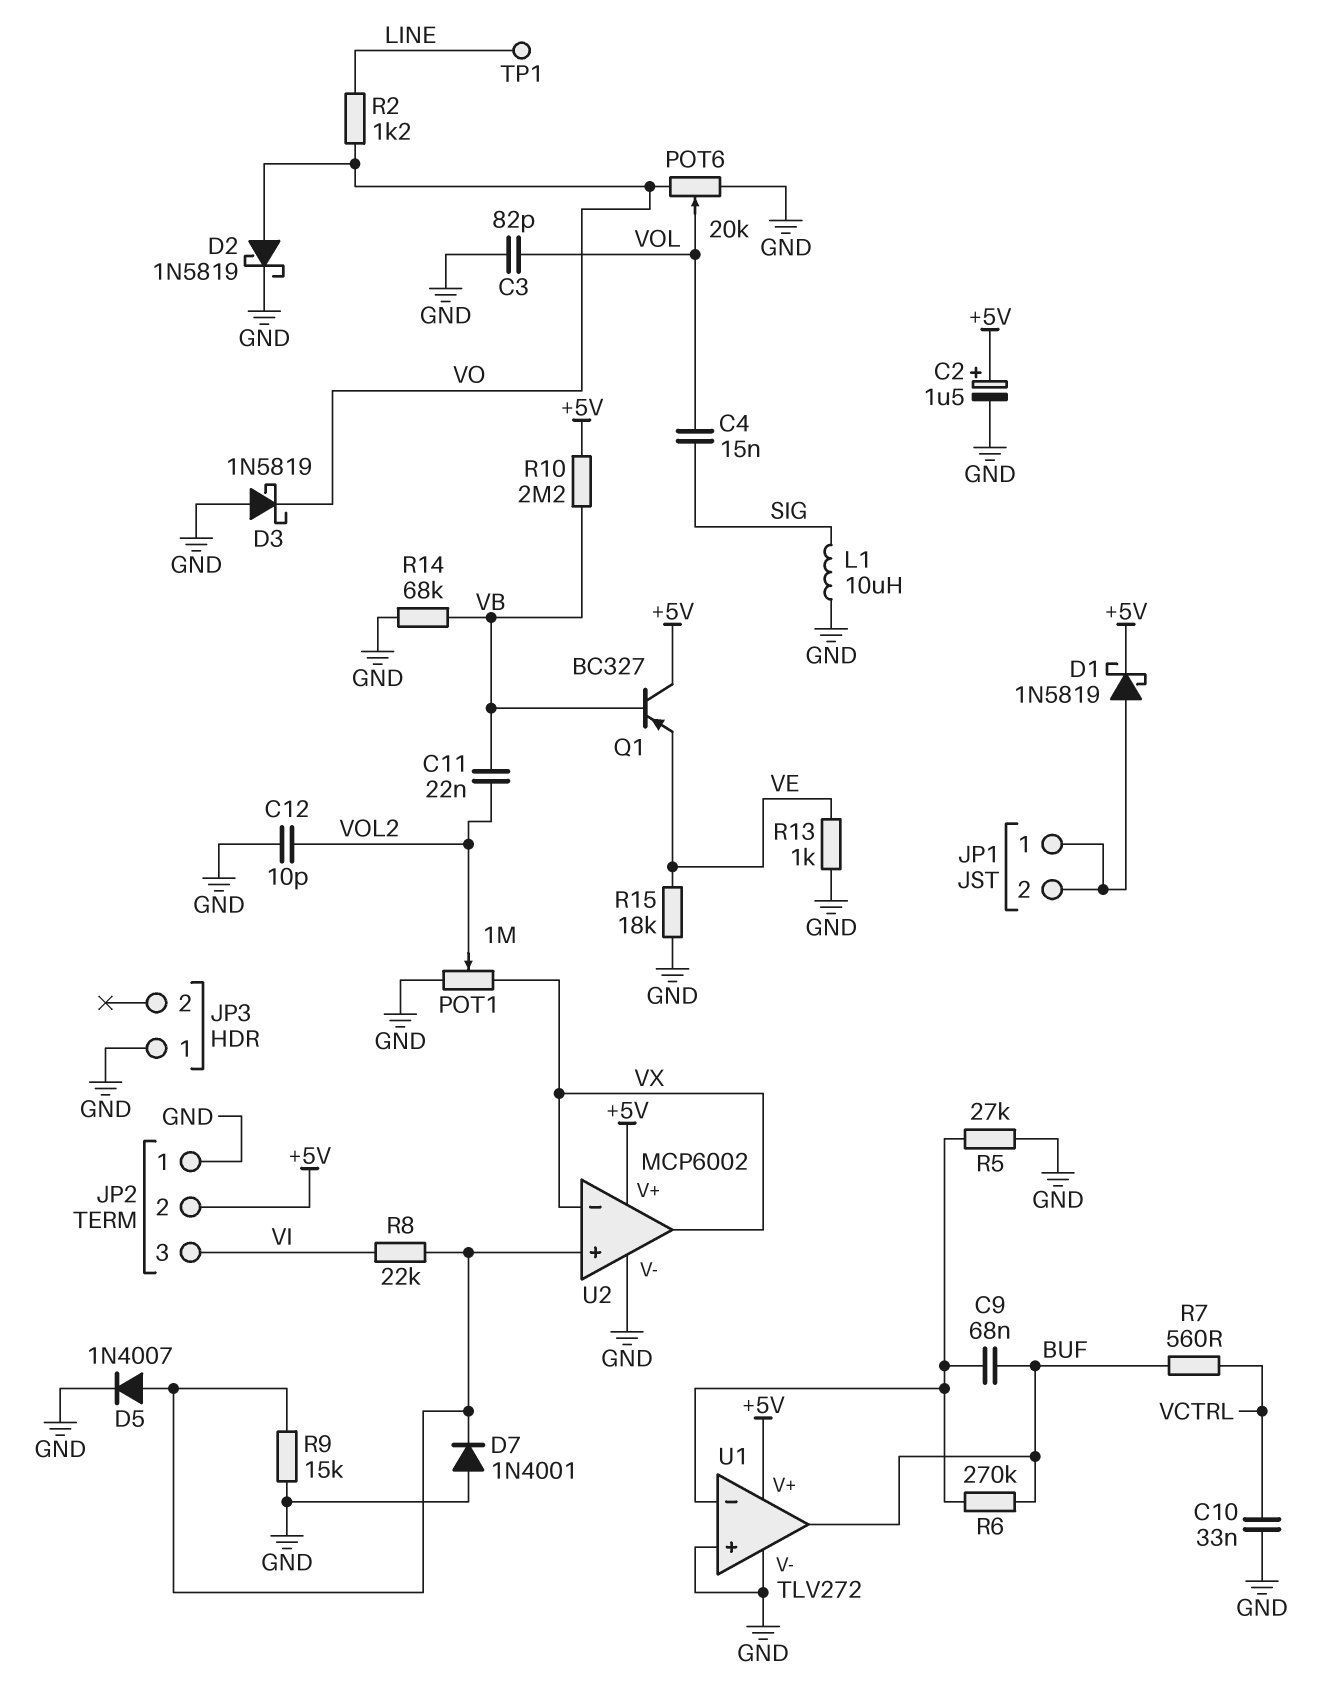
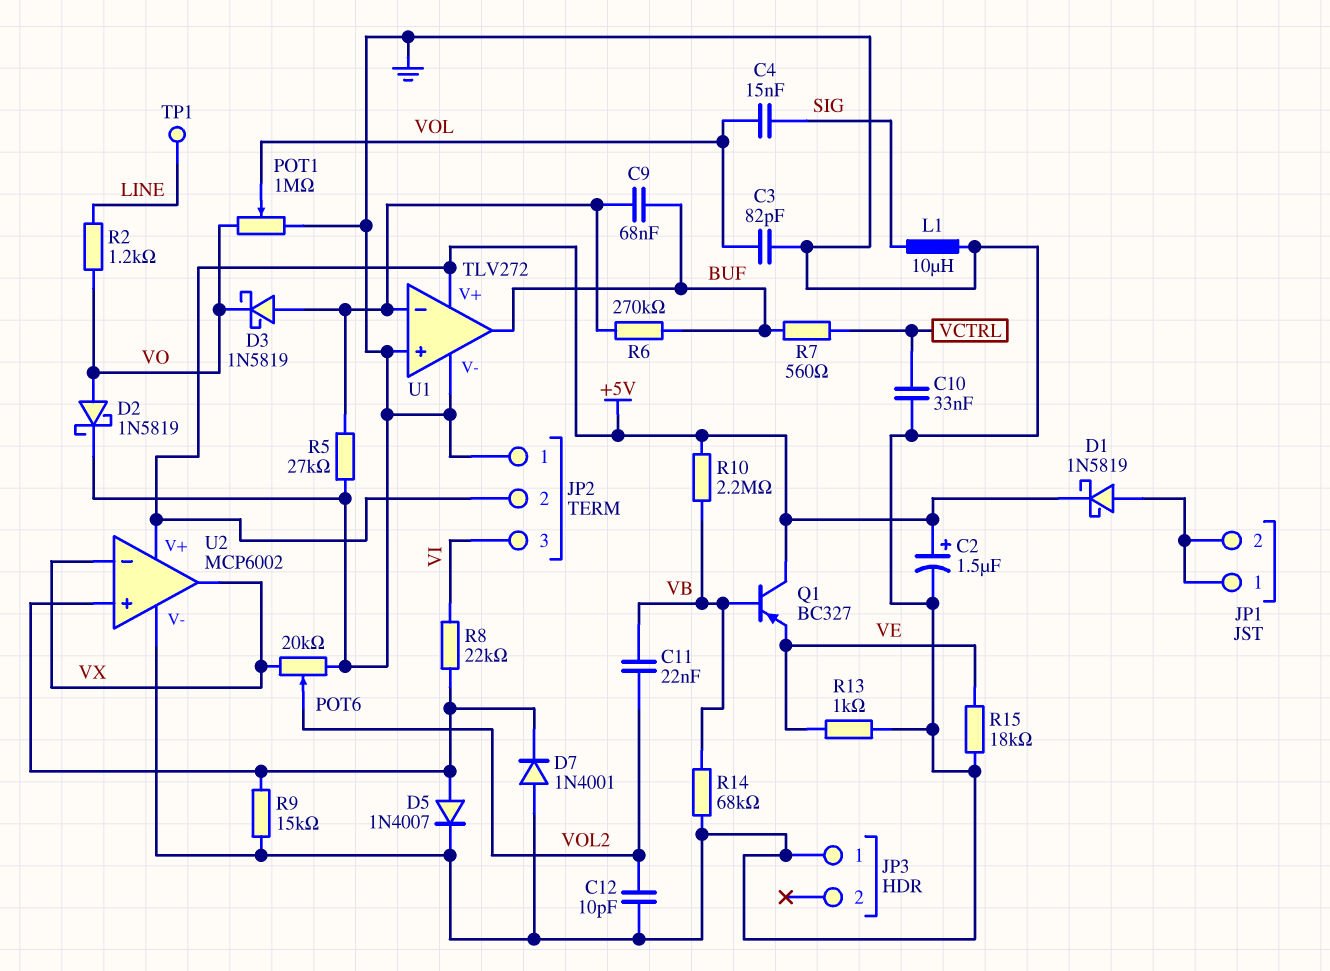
D3: schottky 1N5819 (A GND, K VO) -> schottky 1N5819 (A U1/in-, K VO)
POT1: 1M (GND, VX, wiper VOL2) -> 1M (GND, VO, wiper VOL)
POT6: 20k (GND, VO, wiper VOL) -> 20k (GND, VX, wiper VOL2)

